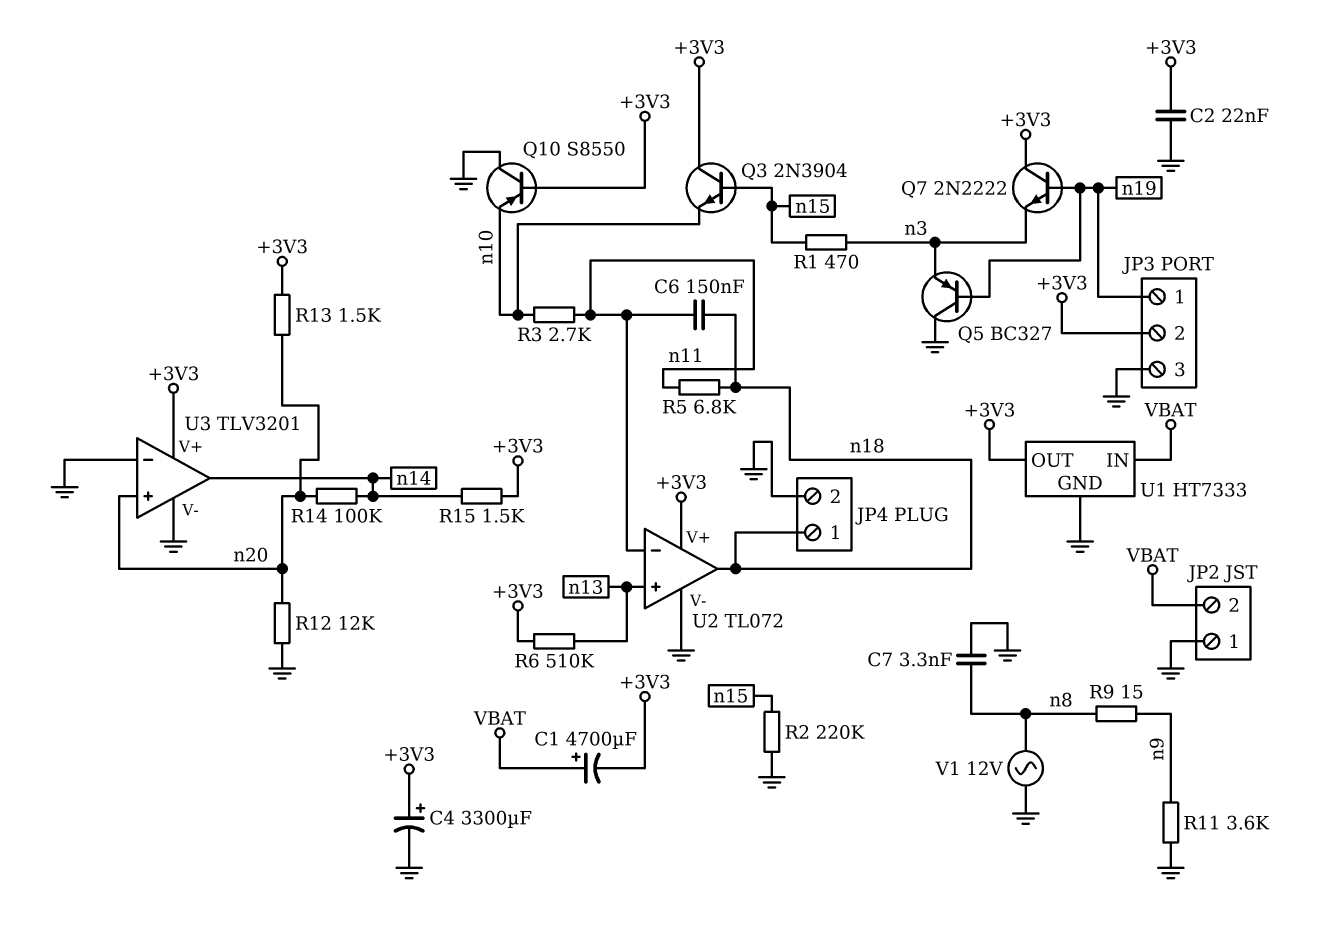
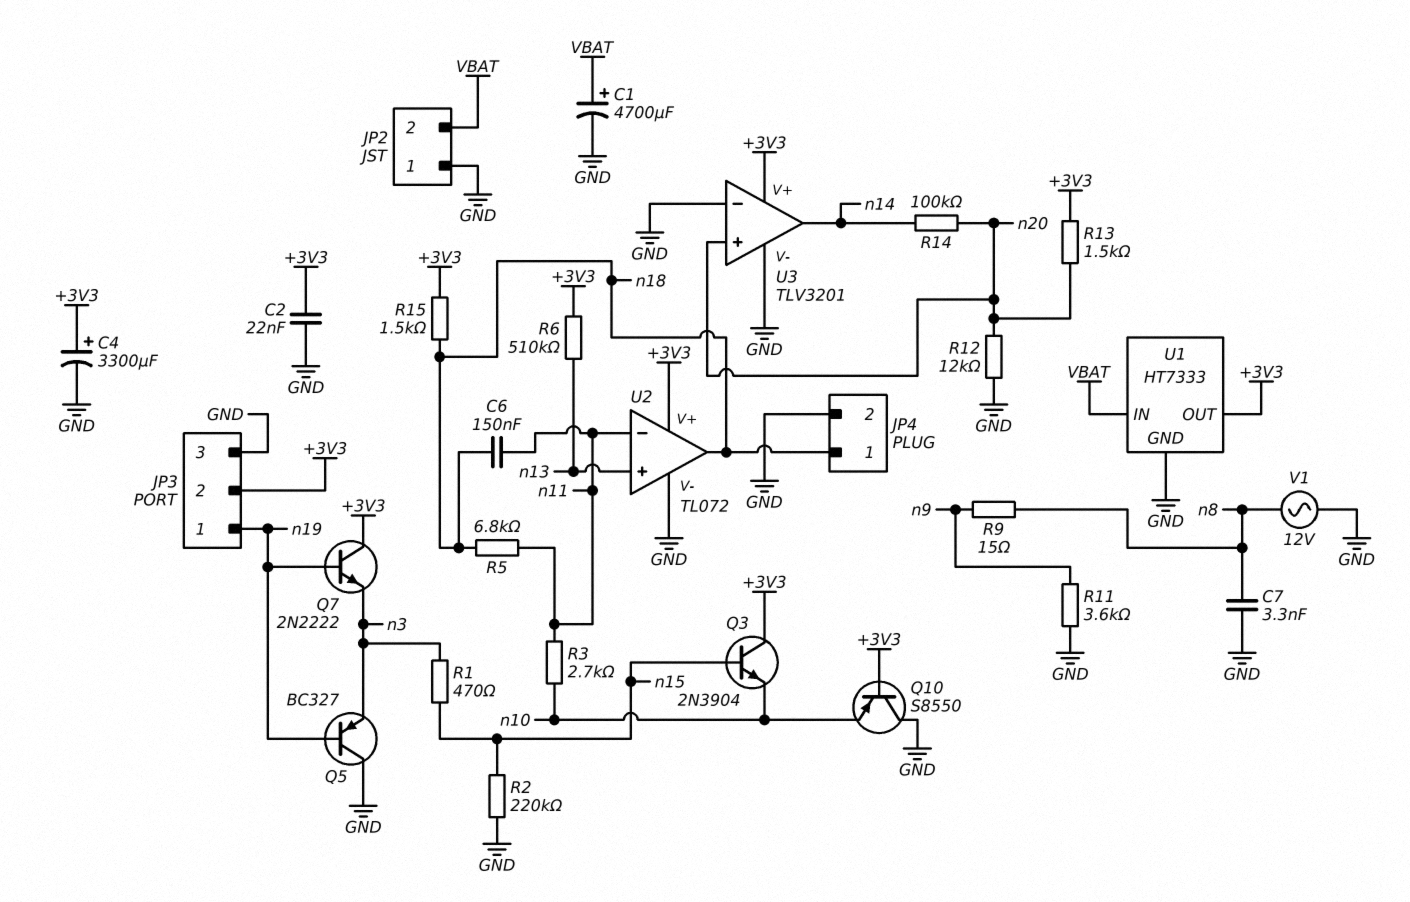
C1: 4700uF (plus VBAT, minus +3V3) -> 4700uF (plus VBAT, minus GND)
R15: 1.5k (+3V3, n14) -> 1.5k (+3V3, n18)

